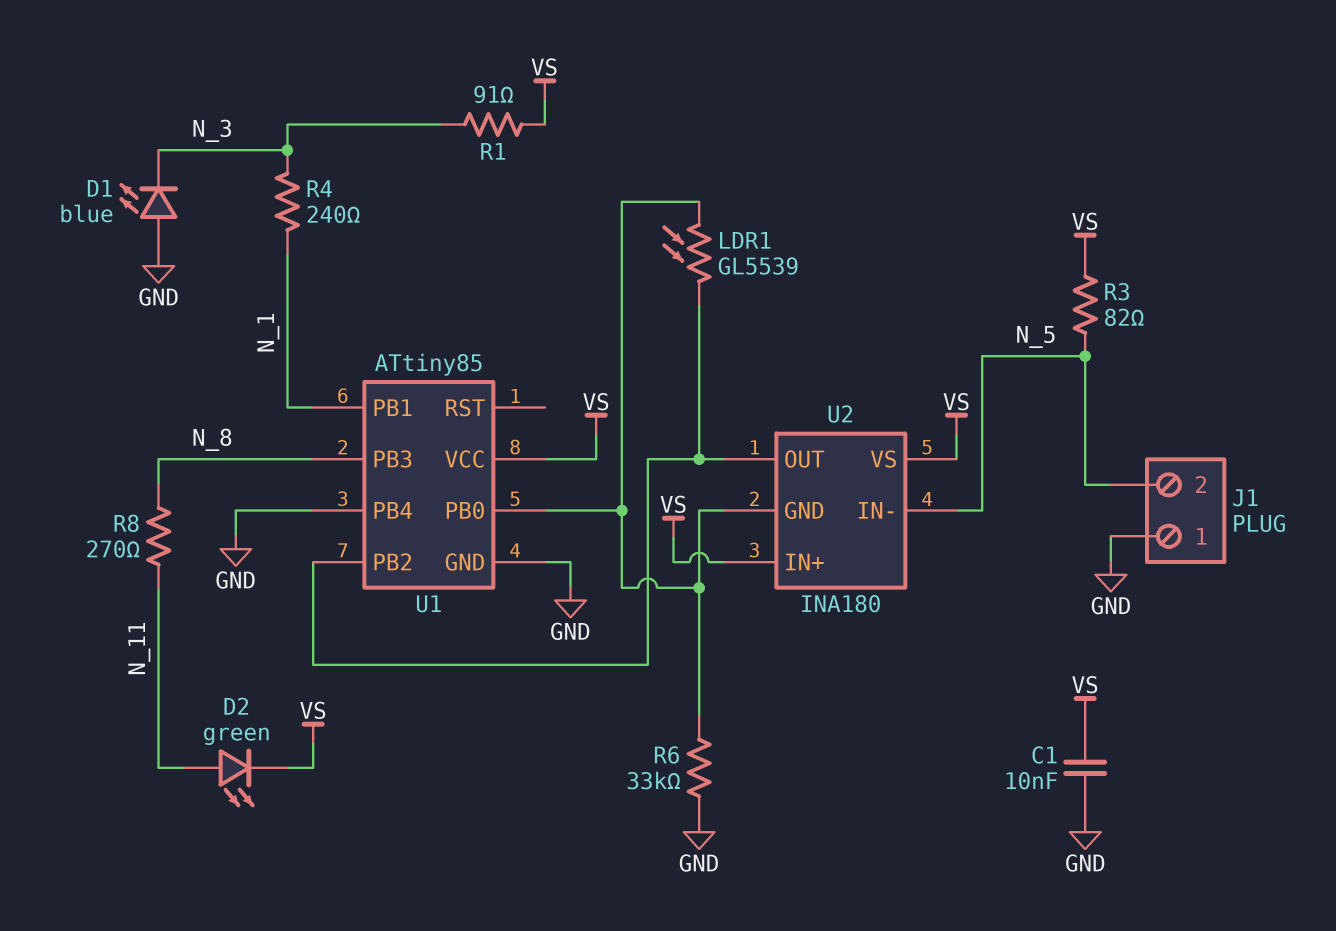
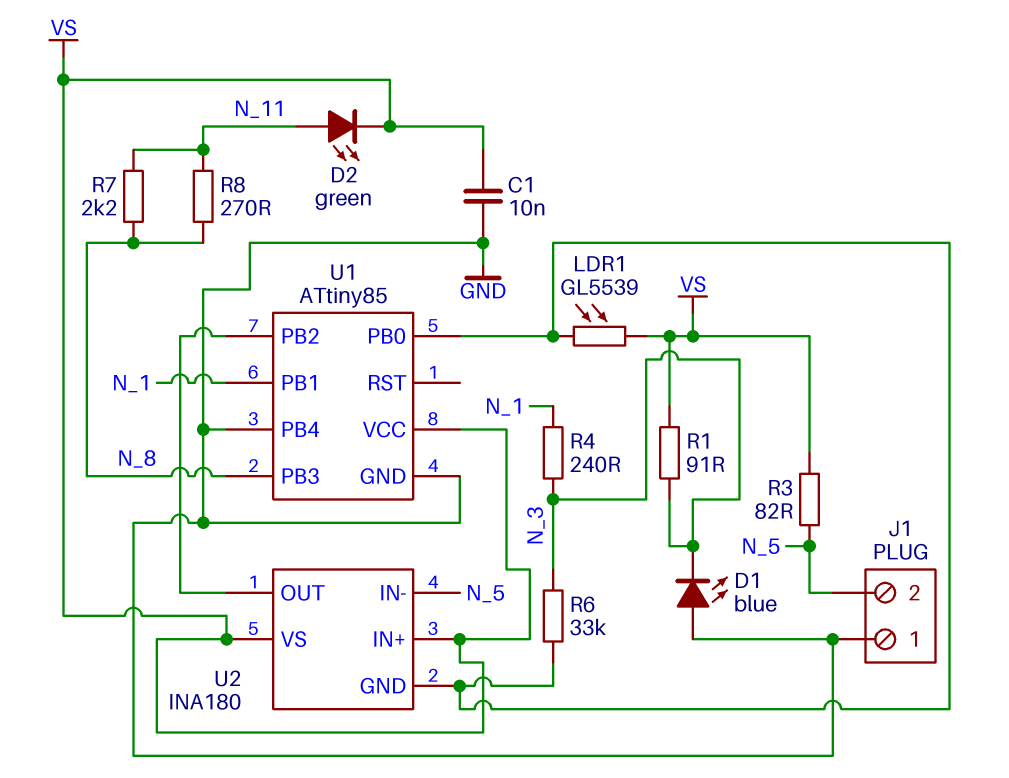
LDR1: GL5539 (U1/PB0, U1/PB2) -> GL5539 (U1/PB0, VS)
R6: 33k (GND, U1/PB0) -> 33k (N_3, U1/PB0)
R7: none -> 2.2k (N_8, N_11)

